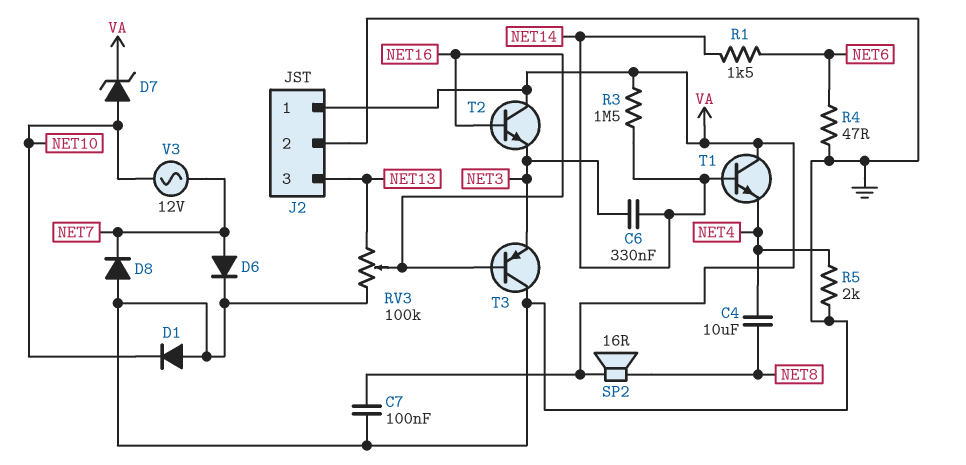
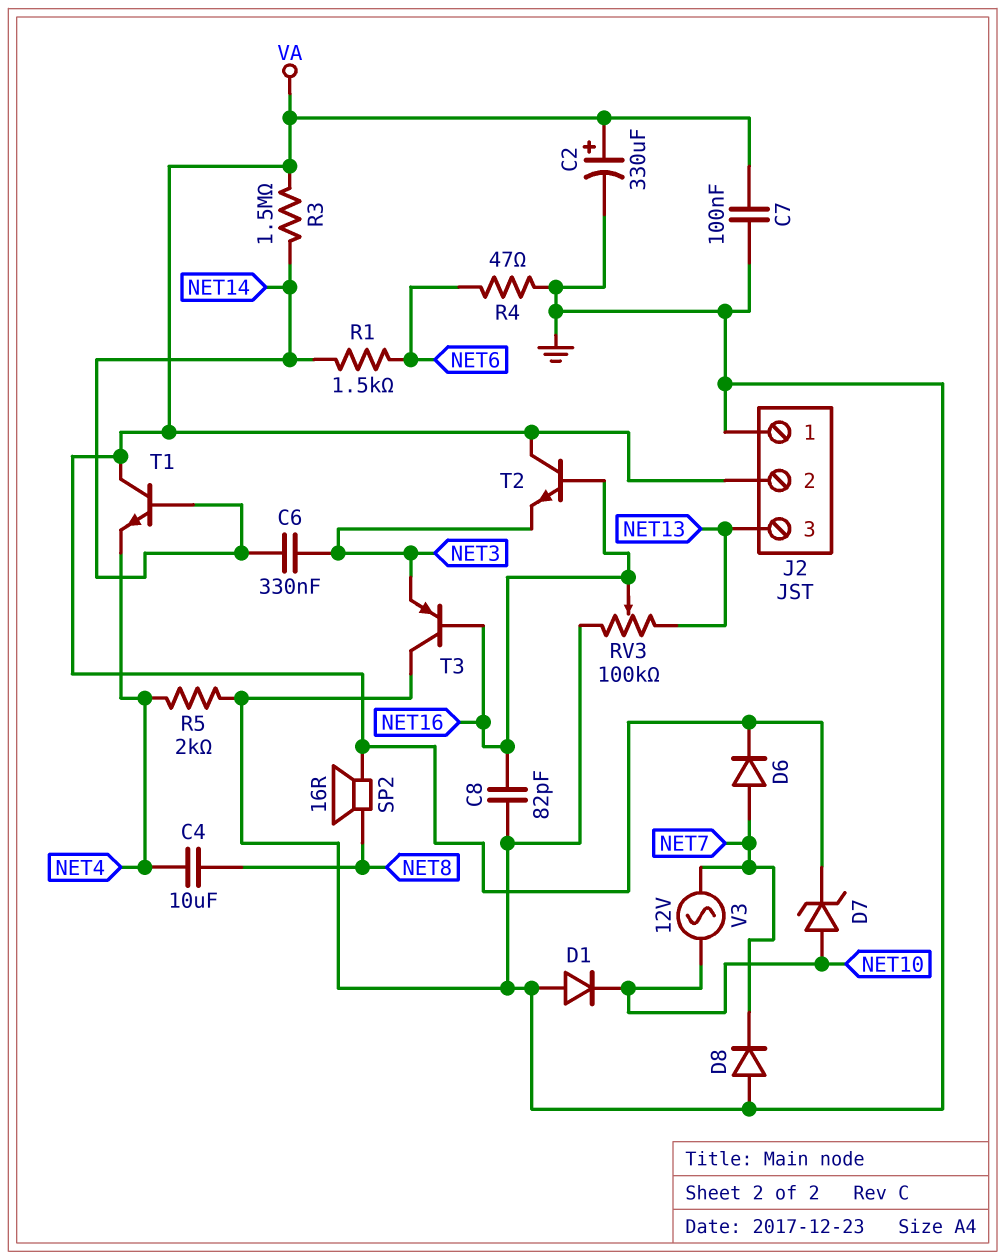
C2: none -> 330uF (plus VA, minus GND)
C8: none -> 82pF (GND, NET16)
D6: diode (A NET7, K GND) -> diode (A NET7, K VA)
J2 pin 1: VA -> GND
J2 pin 2: GND -> VA

